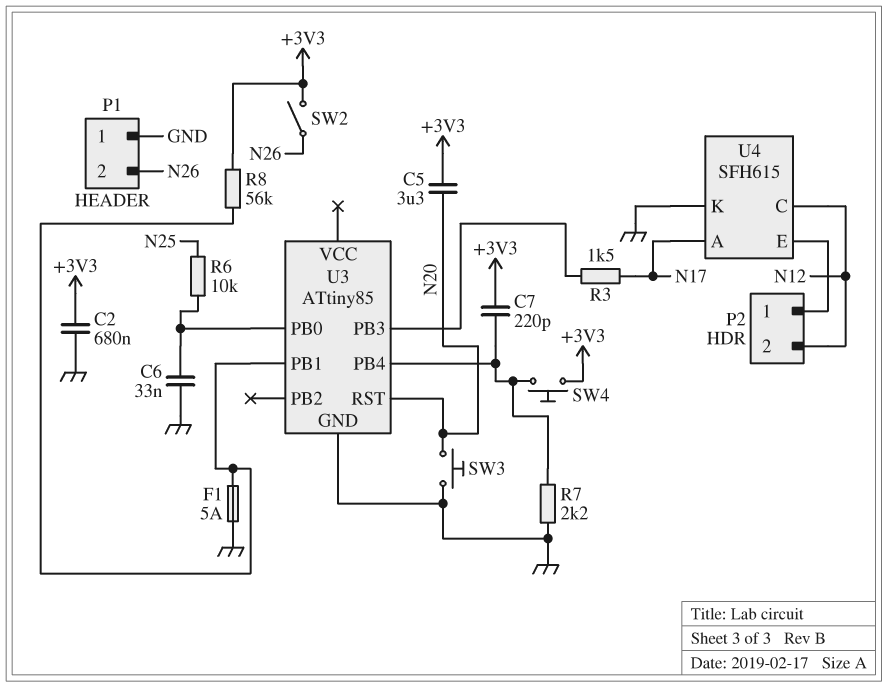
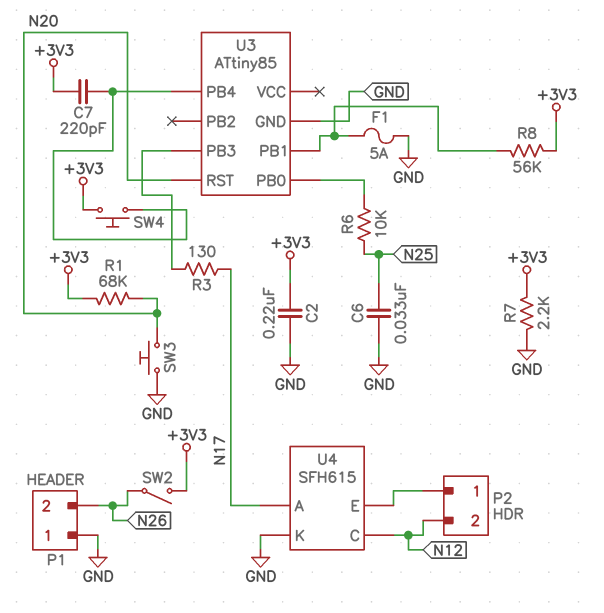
C2: 680nF (+3V3, GND) -> 220nF (+3V3, GND)
C5: 3.3uF (+3V3, N20) -> none
C6: 33nF (GND, U3/PB0) -> 33nF (GND, N25)
R1: none -> 68k (+3V3, N20)
R3: 1.5k (N17, U3/PB3) -> 130 (N17, U3/PB3)
R7: 2.2k (GND, U3/PB4) -> 2.2k (+3V3, GND)

